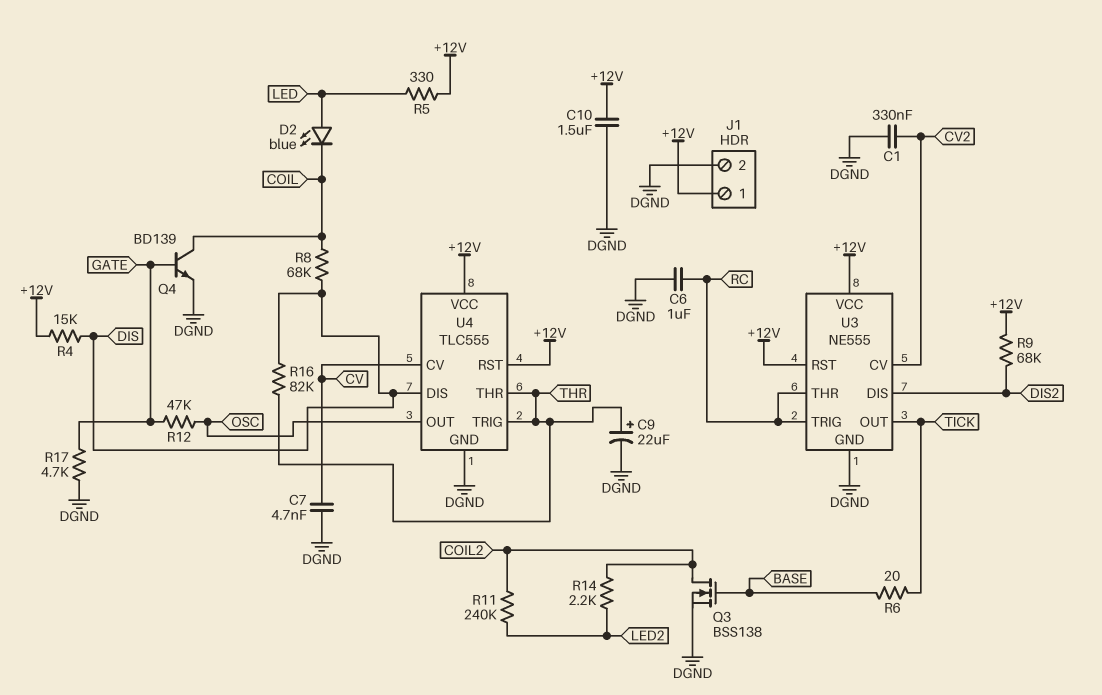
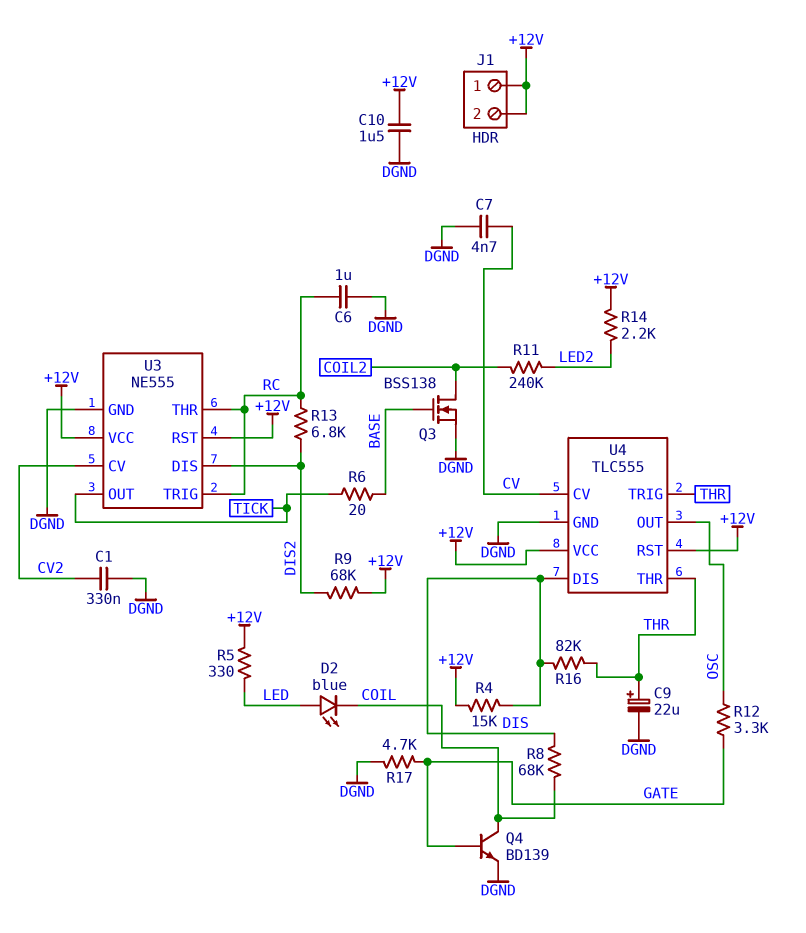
J1 pin 2: DGND -> +12V
R12: 47k (GATE, OSC) -> 3.3k (GATE, OSC)
R13: none -> 6.8k (DIS2, RC)
R14: 2.2k (COIL2, LED2) -> 2.2k (+12V, LED2)

